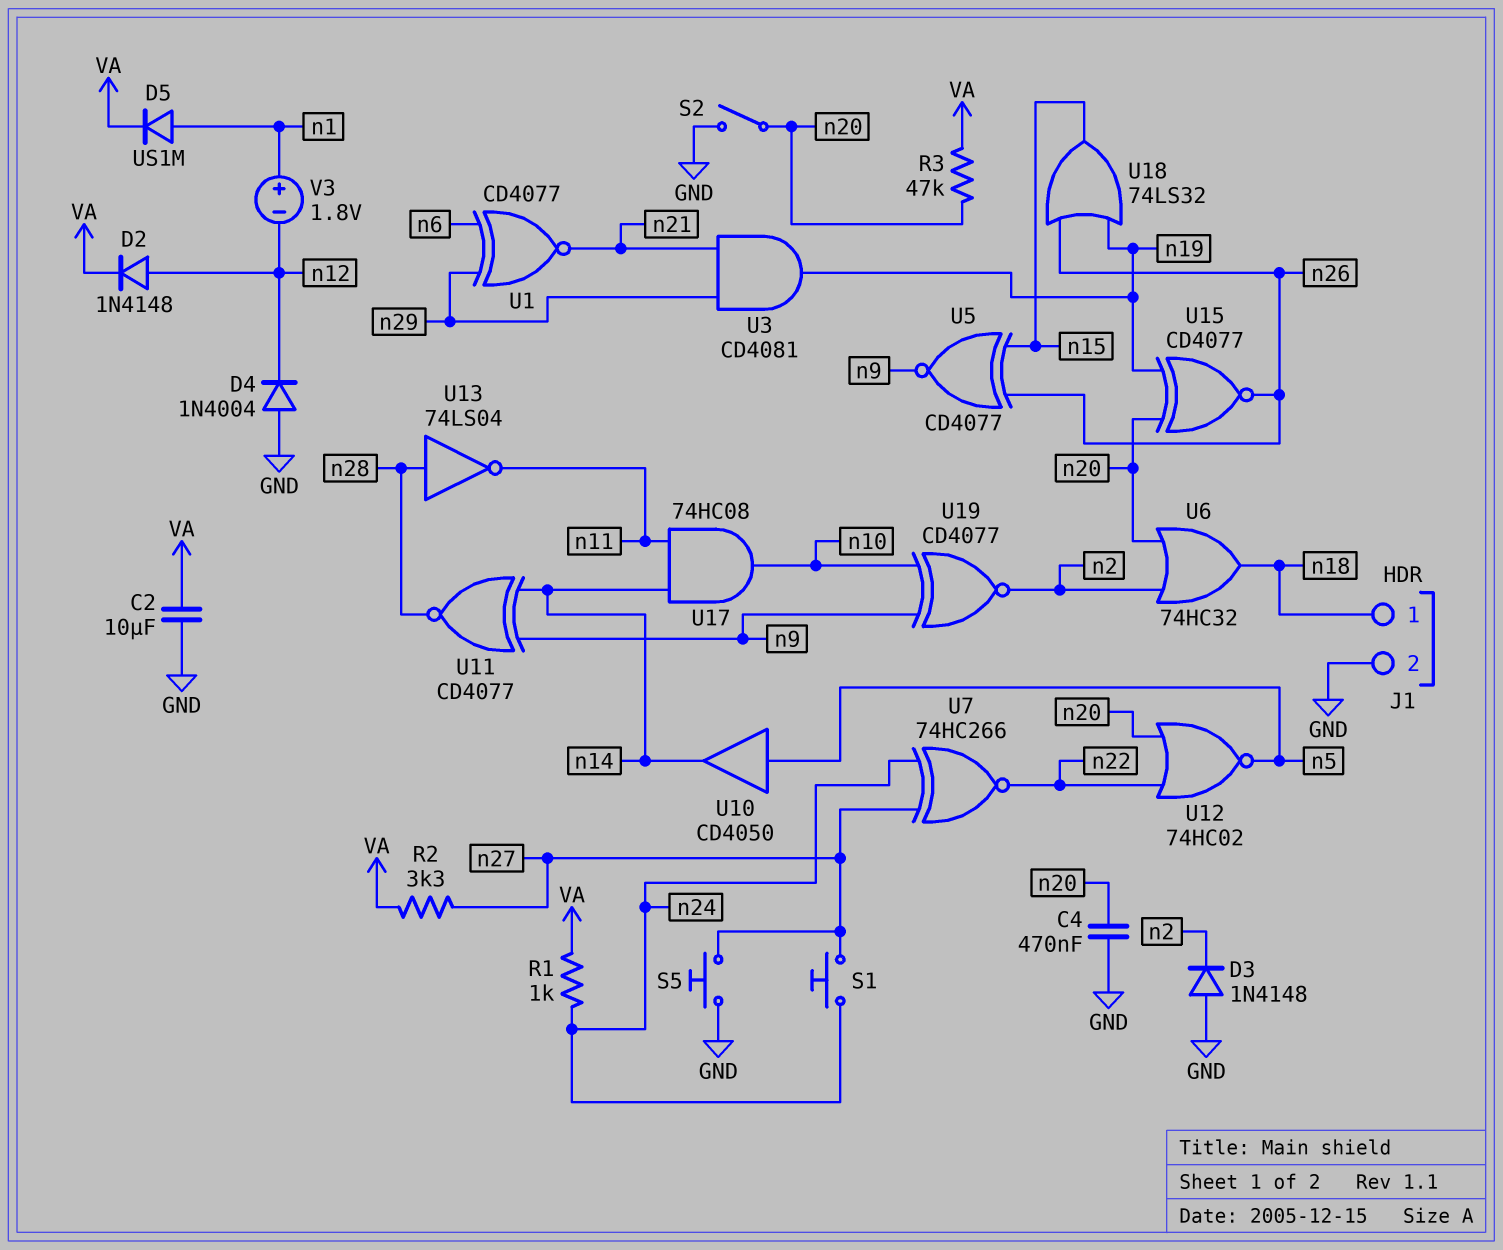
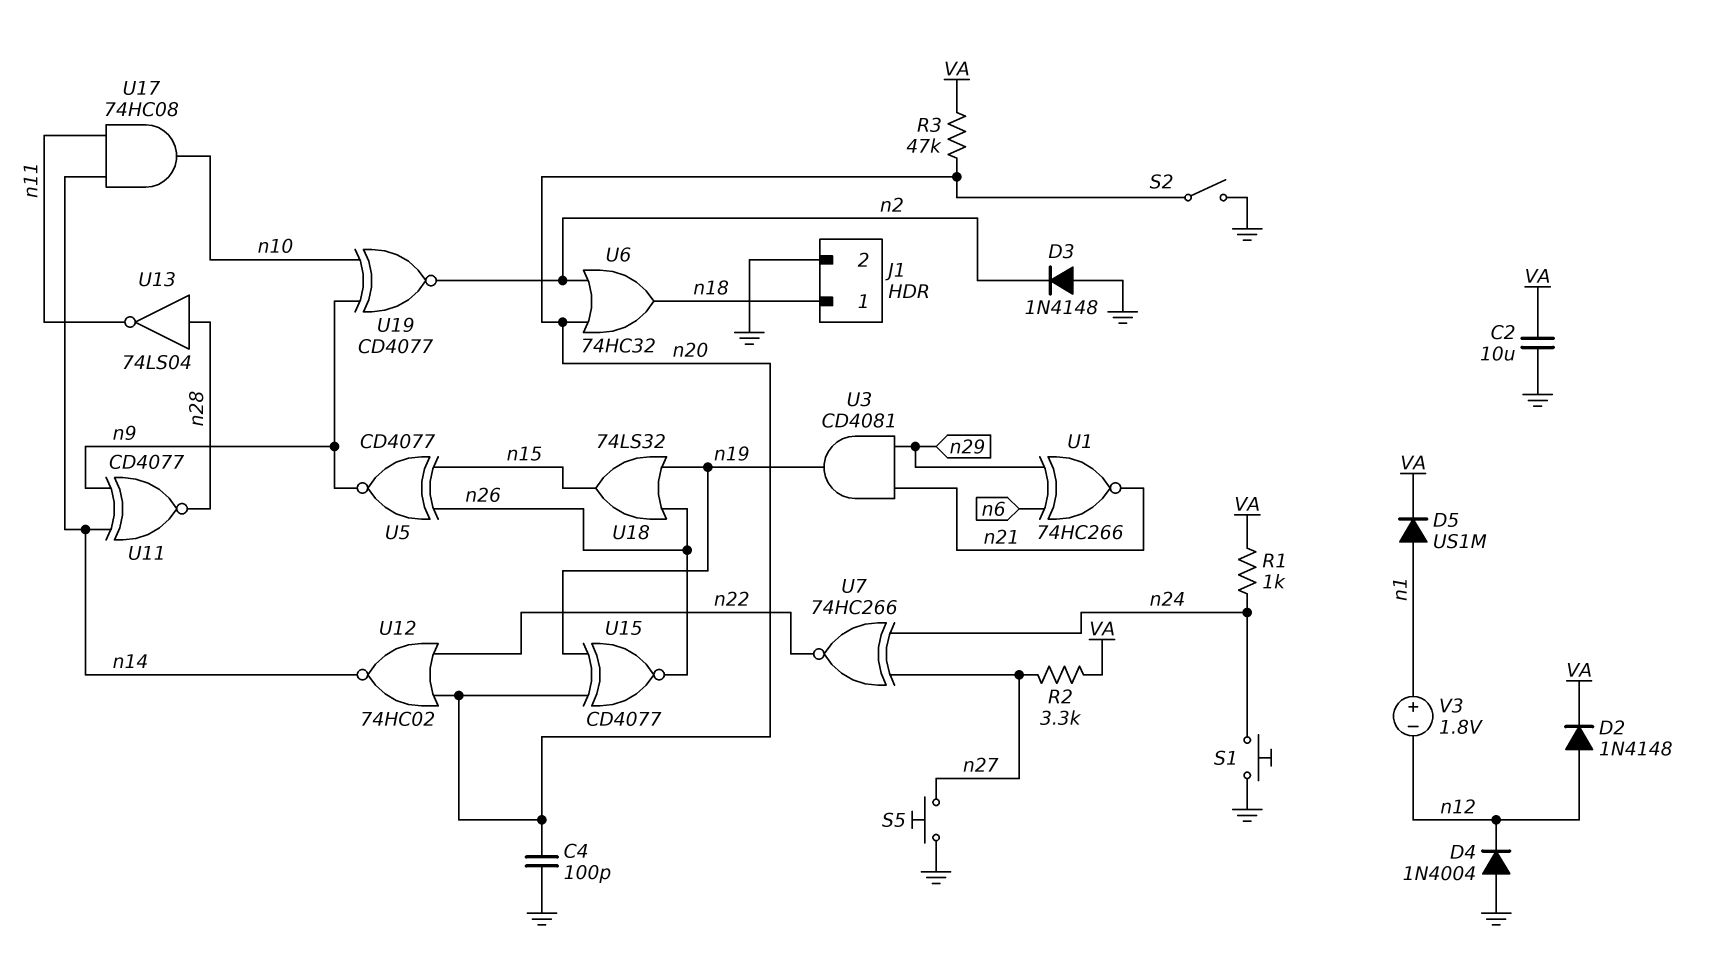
C4: 470nF (GND, n20) -> 100pF (GND, n20)
S1: button (n24, n27) -> button (GND, n24)
U1: XNOR CD4077 (in n6, in n29, out n21) -> XNOR 74HC266 (in n6, in n29, out n21)
U10: buffer CD4050 (in n5, out n14) -> none
U12: NOR 74HC02 (in n20, in n22, out n5) -> NOR 74HC02 (in n20, in n22, out n14)

